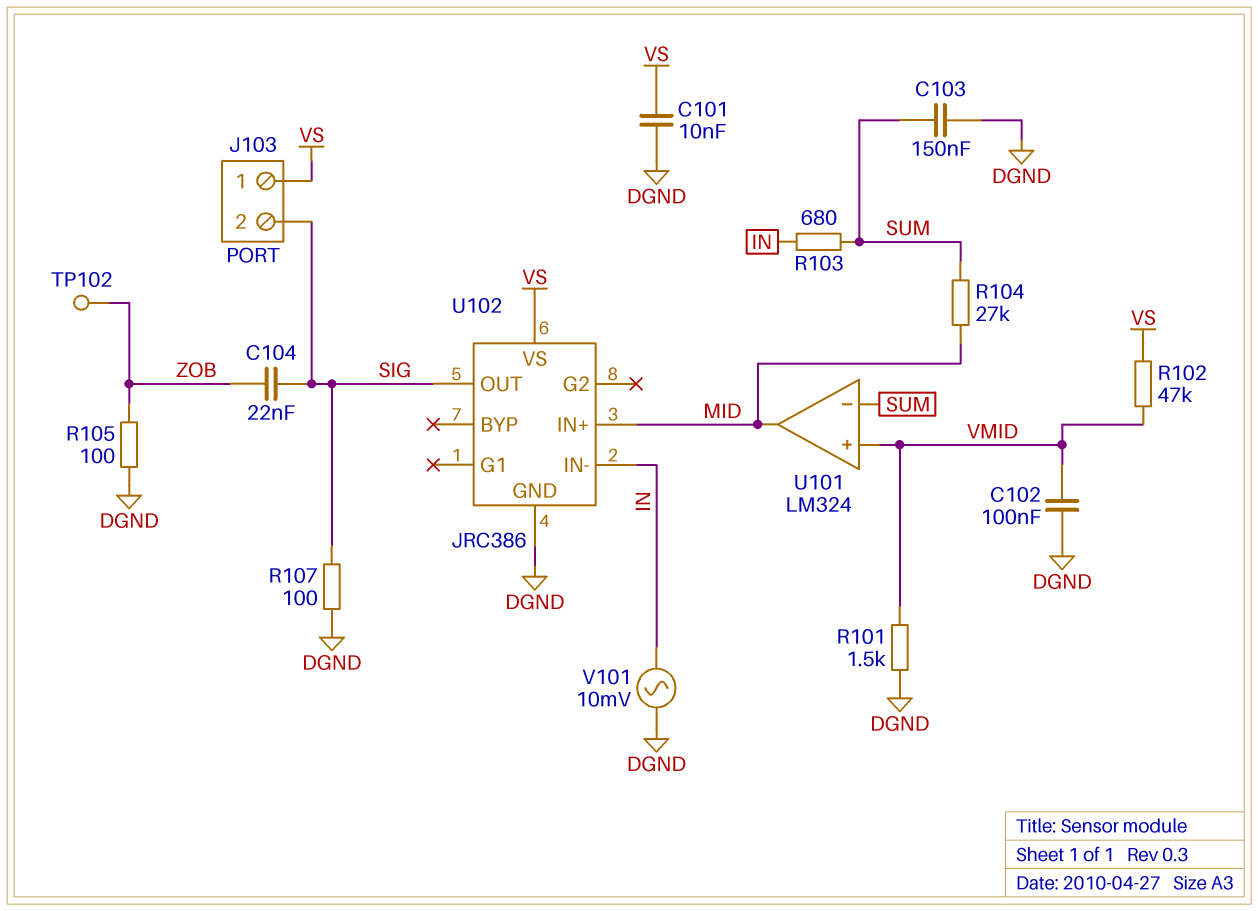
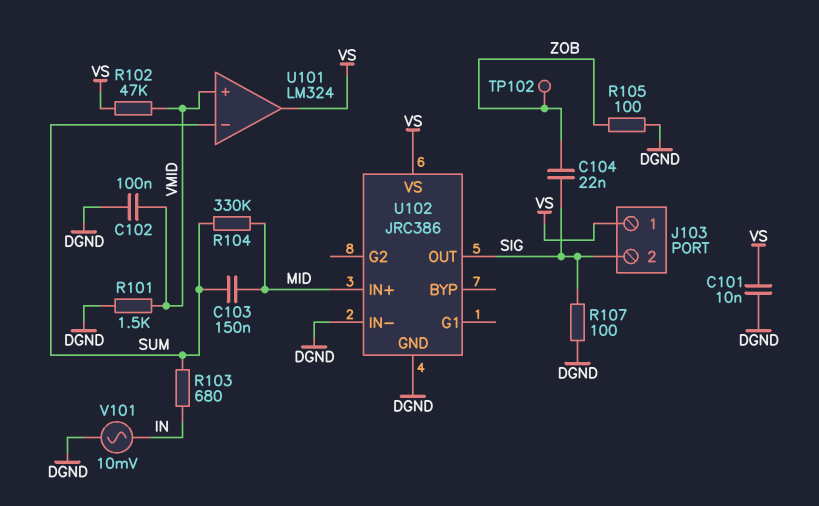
C103: 150nF (DGND, SUM) -> 150nF (MID, SUM)
R104: 27k (MID, SUM) -> 330k (MID, SUM)
U101 pin out: MID -> VS
U102 pin IN-: IN -> DGND

